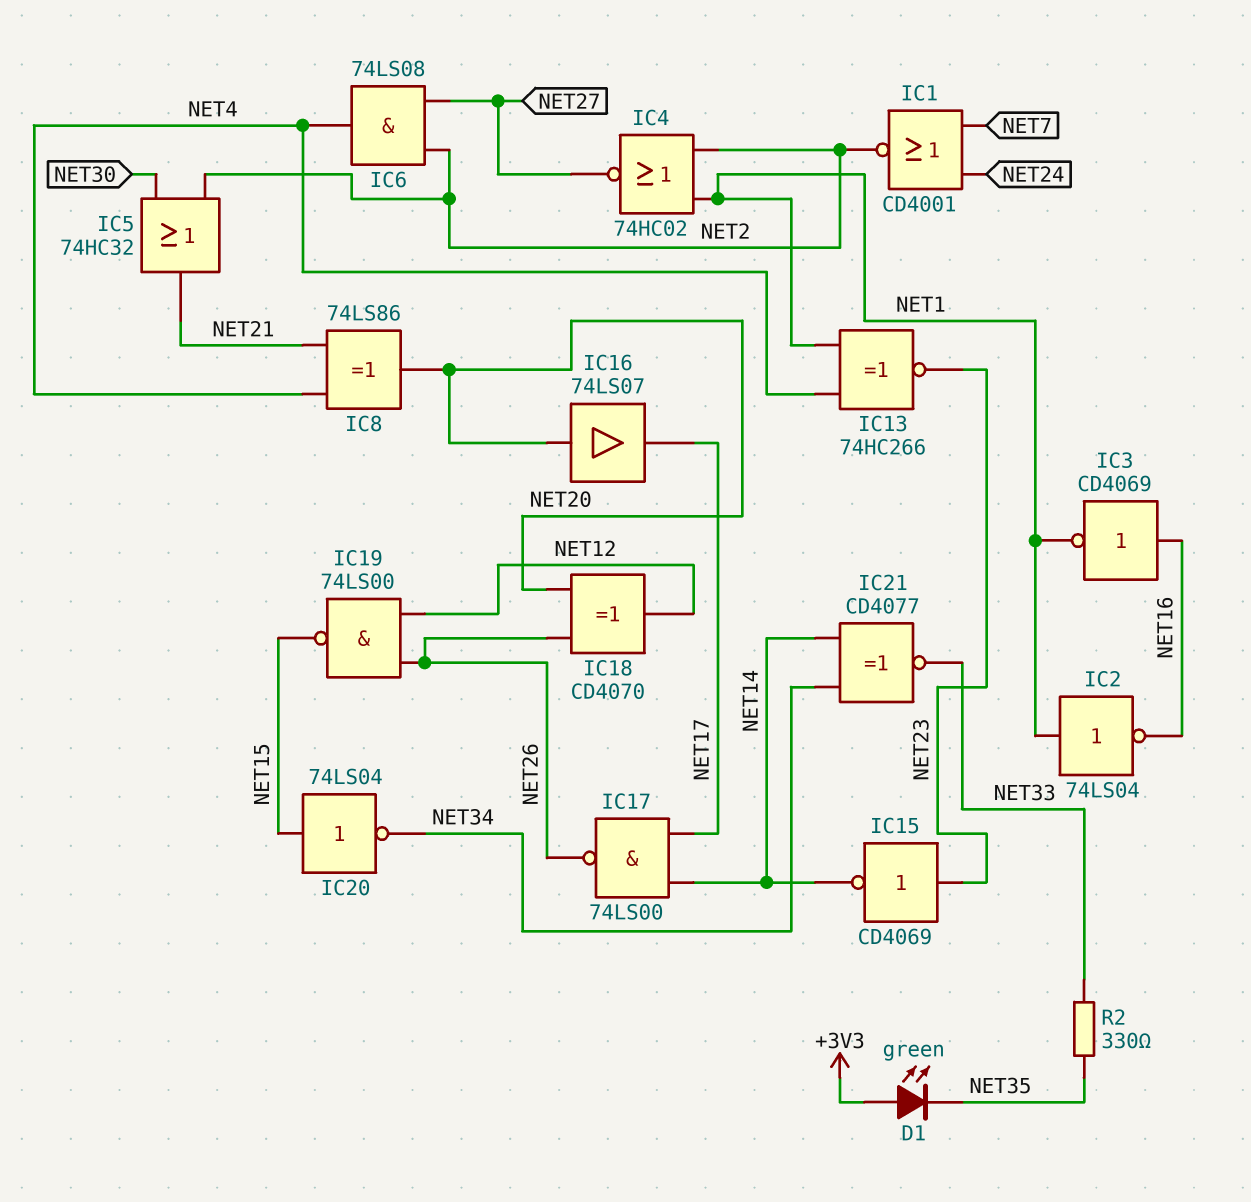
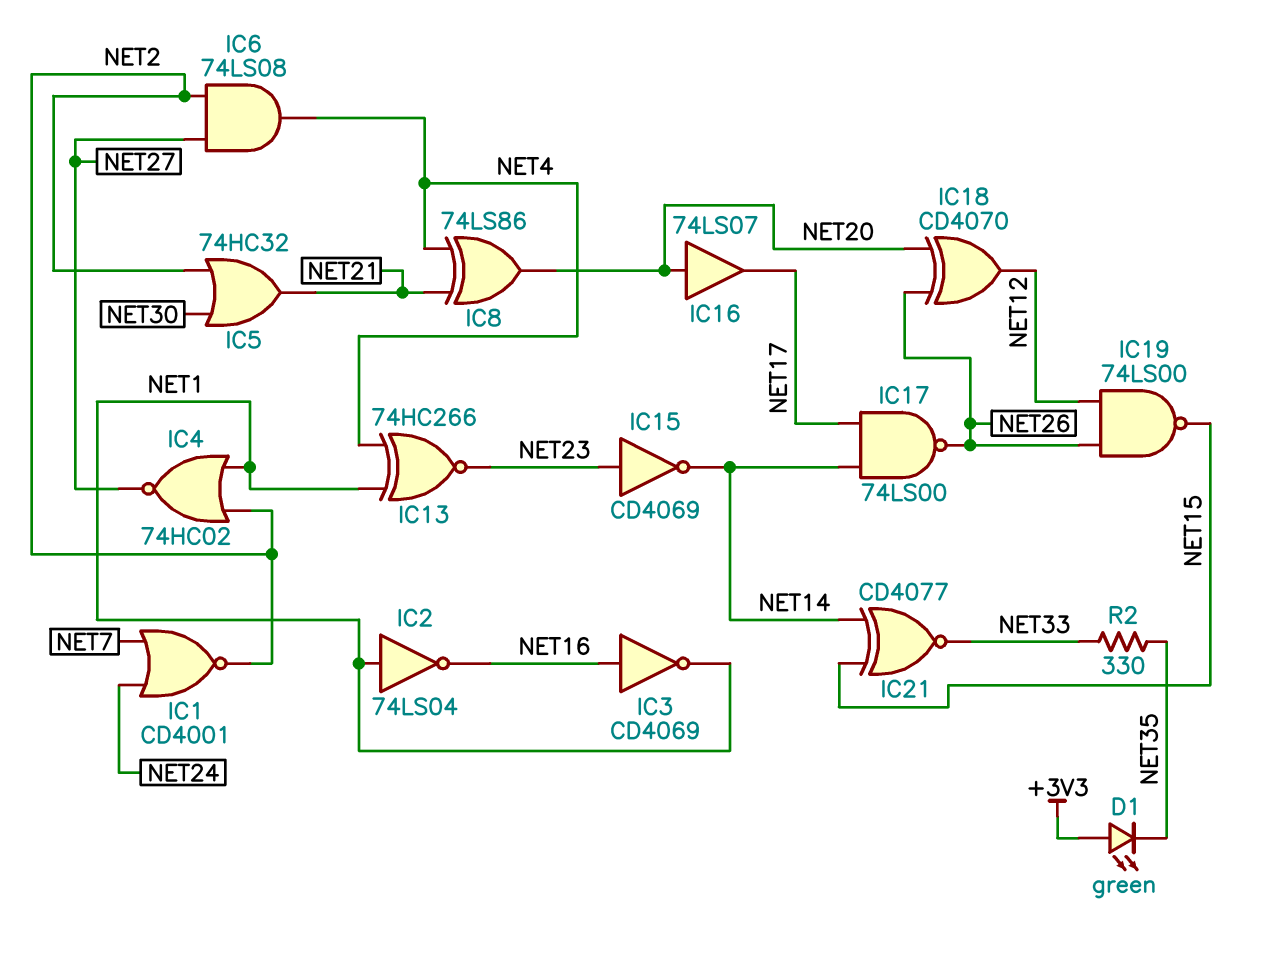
IC20: NOT 74LS04 (in NET15, out NET34) -> none
IC21: XNOR CD4077 (in NET14, in NET34, out NET33) -> XNOR CD4077 (in NET14, in NET15, out NET33)

